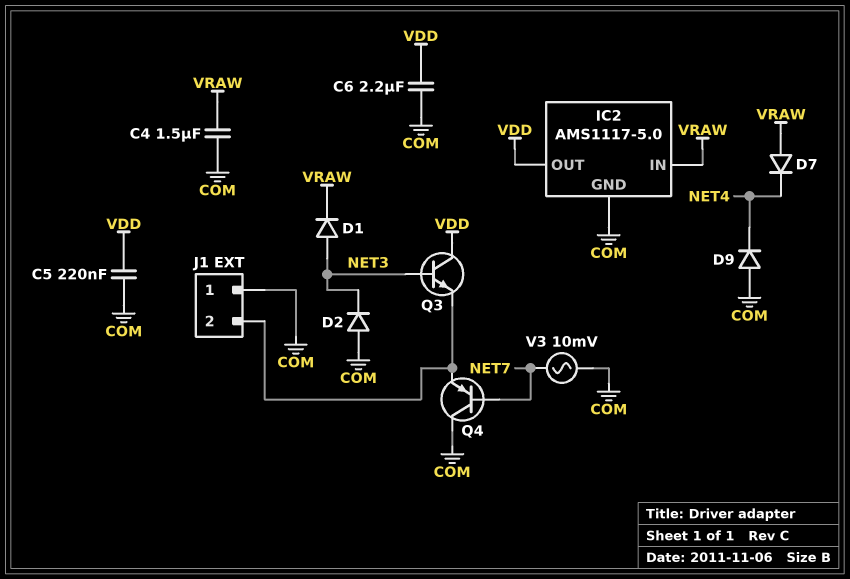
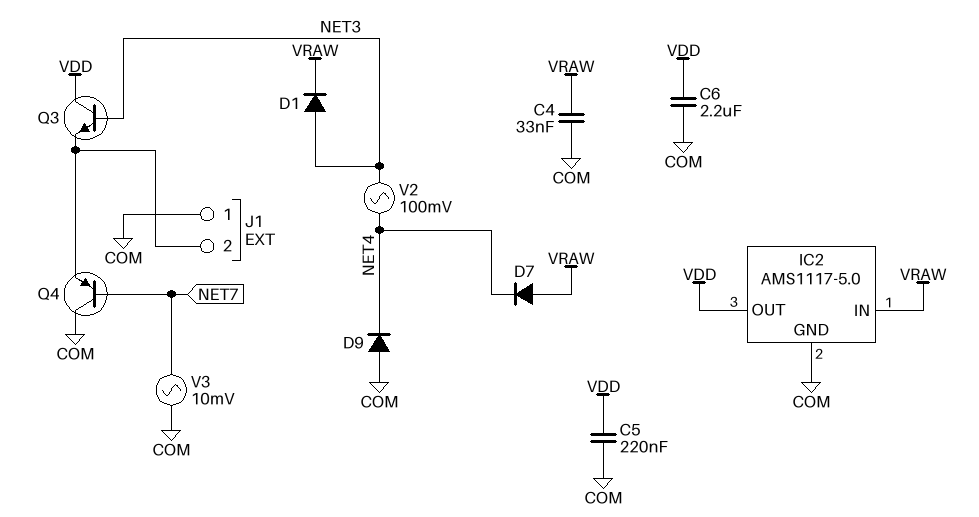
C4: 1.5uF (COM, VRAW) -> 33nF (COM, VRAW)
D2: diode (A COM, K NET3) -> none
V2: none -> AC 100mV (NET3, NET4)

